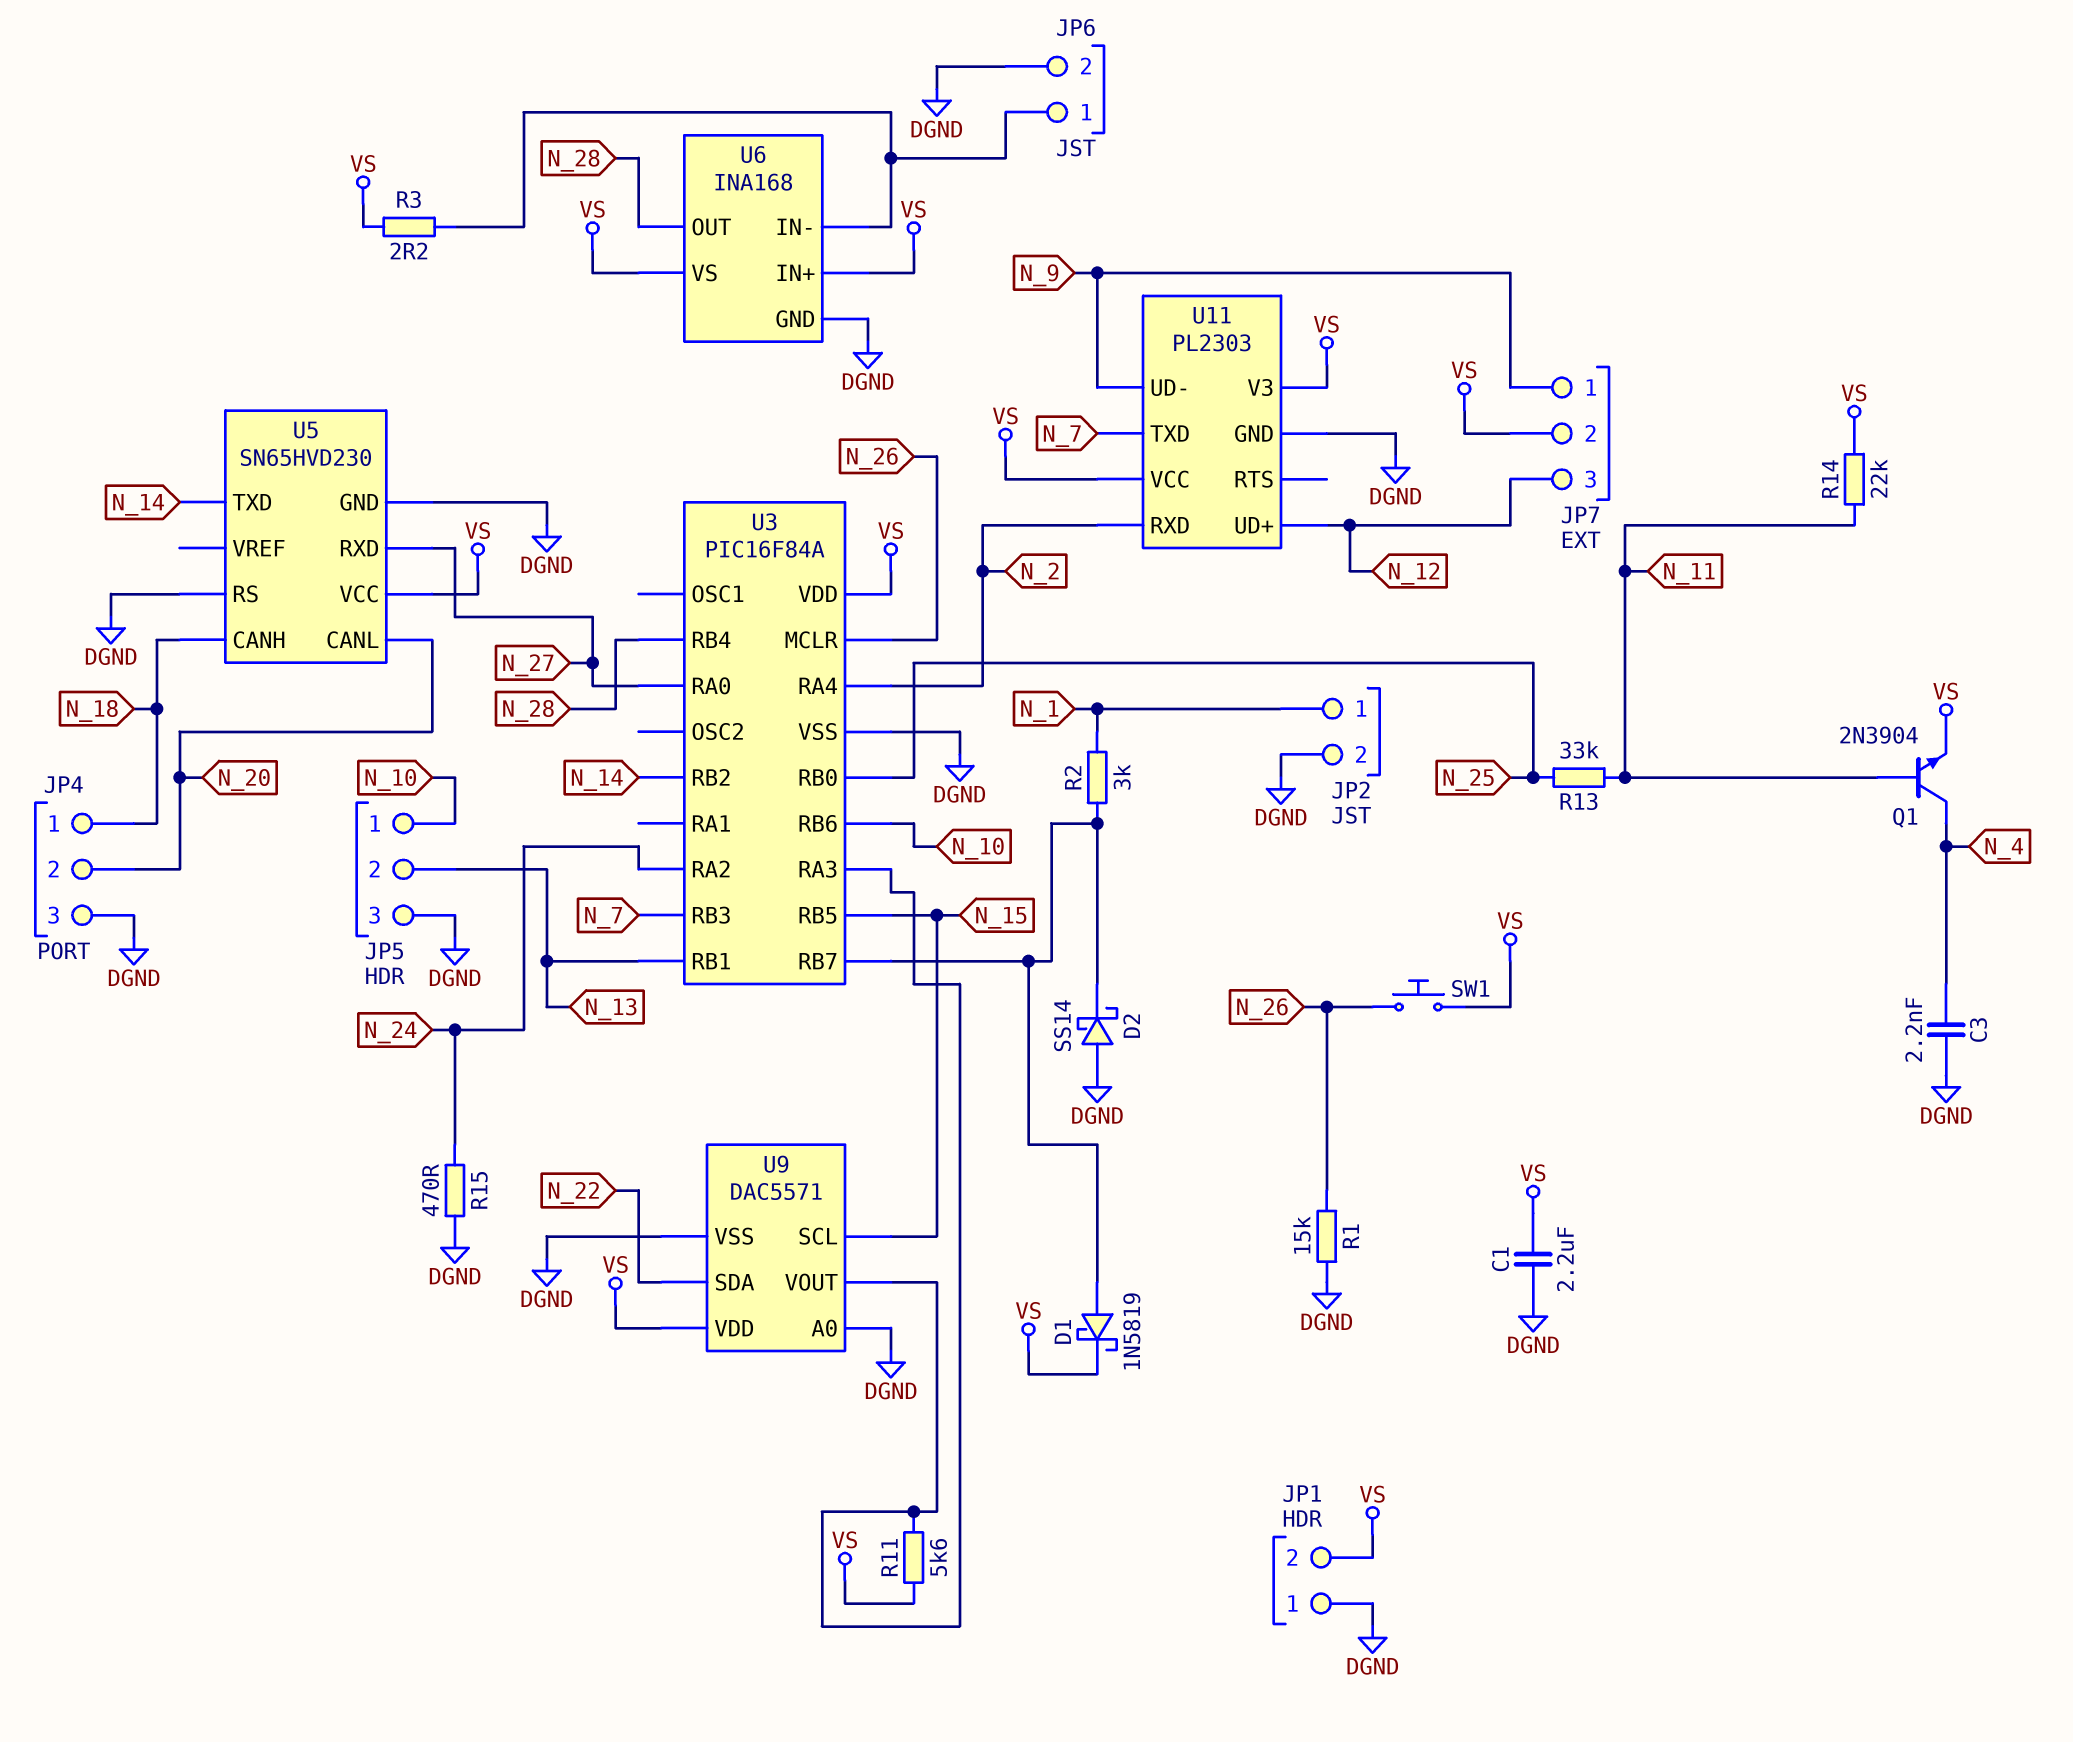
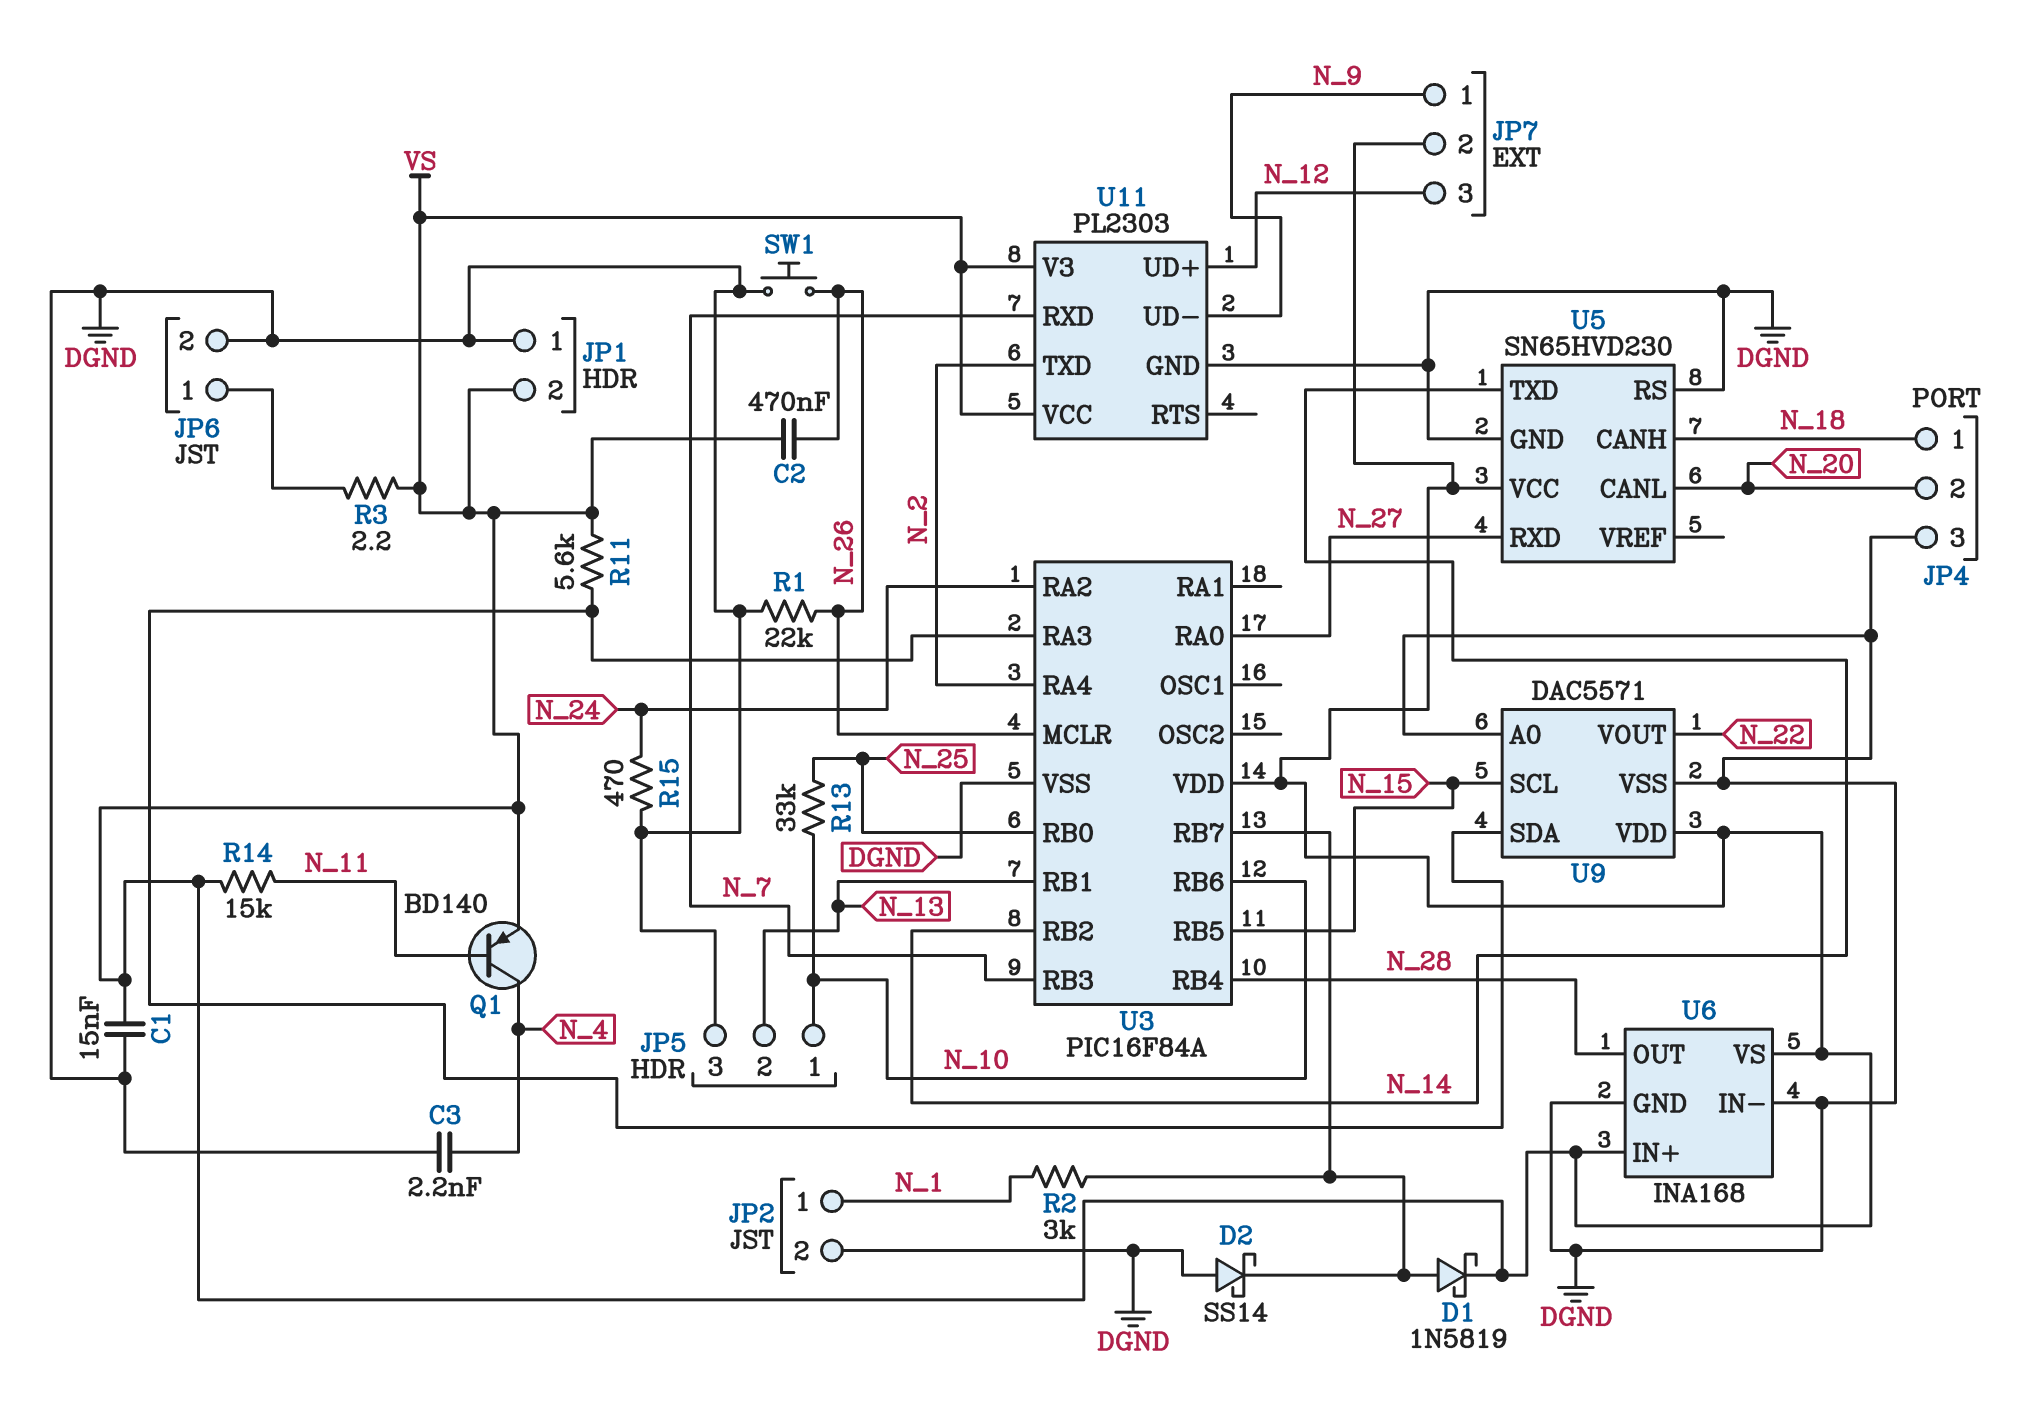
C1: 2.2uF (DGND, VS) -> 15nF (DGND, VS)
C2: none -> 470nF (N_26, VS)
Q1: NPN 2N3904 (B N_11, C N_4, E VS) -> PNP BD140 (B N_11, C N_4, E VS)
R1: 15k (DGND, N_26) -> 22k (DGND, N_26)
R13: 33k (N_11, N_25) -> 33k (N_10, N_25)
R14: 22k (N_11, VS) -> 15k (N_11, VS)
SW1: button (N_26, VS) -> button (DGND, N_26)
U6 pin IN-: JP6/1 -> DGND
U9 pin SDA: N_22 -> U3/RA3
U9 pin VOUT: U3/RA3 -> N_22
U11 pin RXD: N_2 -> N_7
U11 pin TXD: N_7 -> N_2

